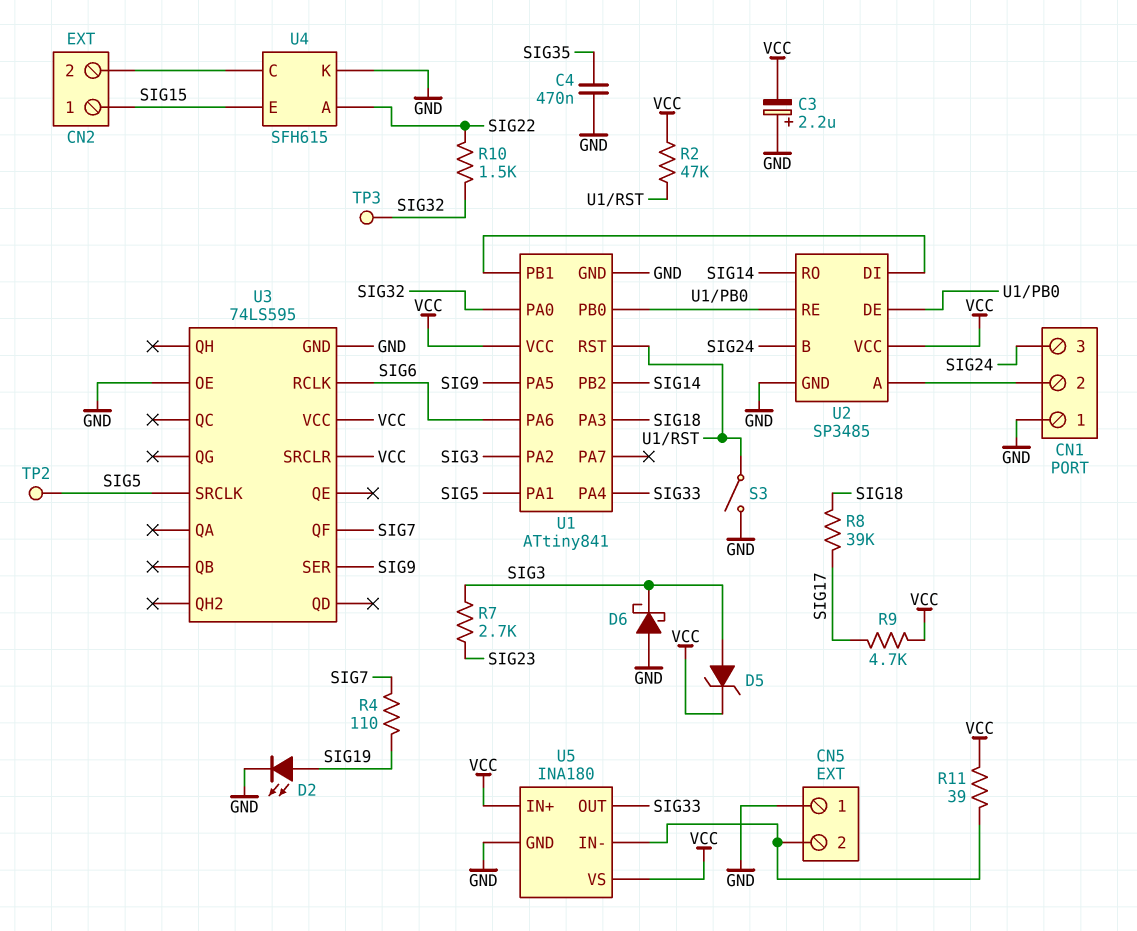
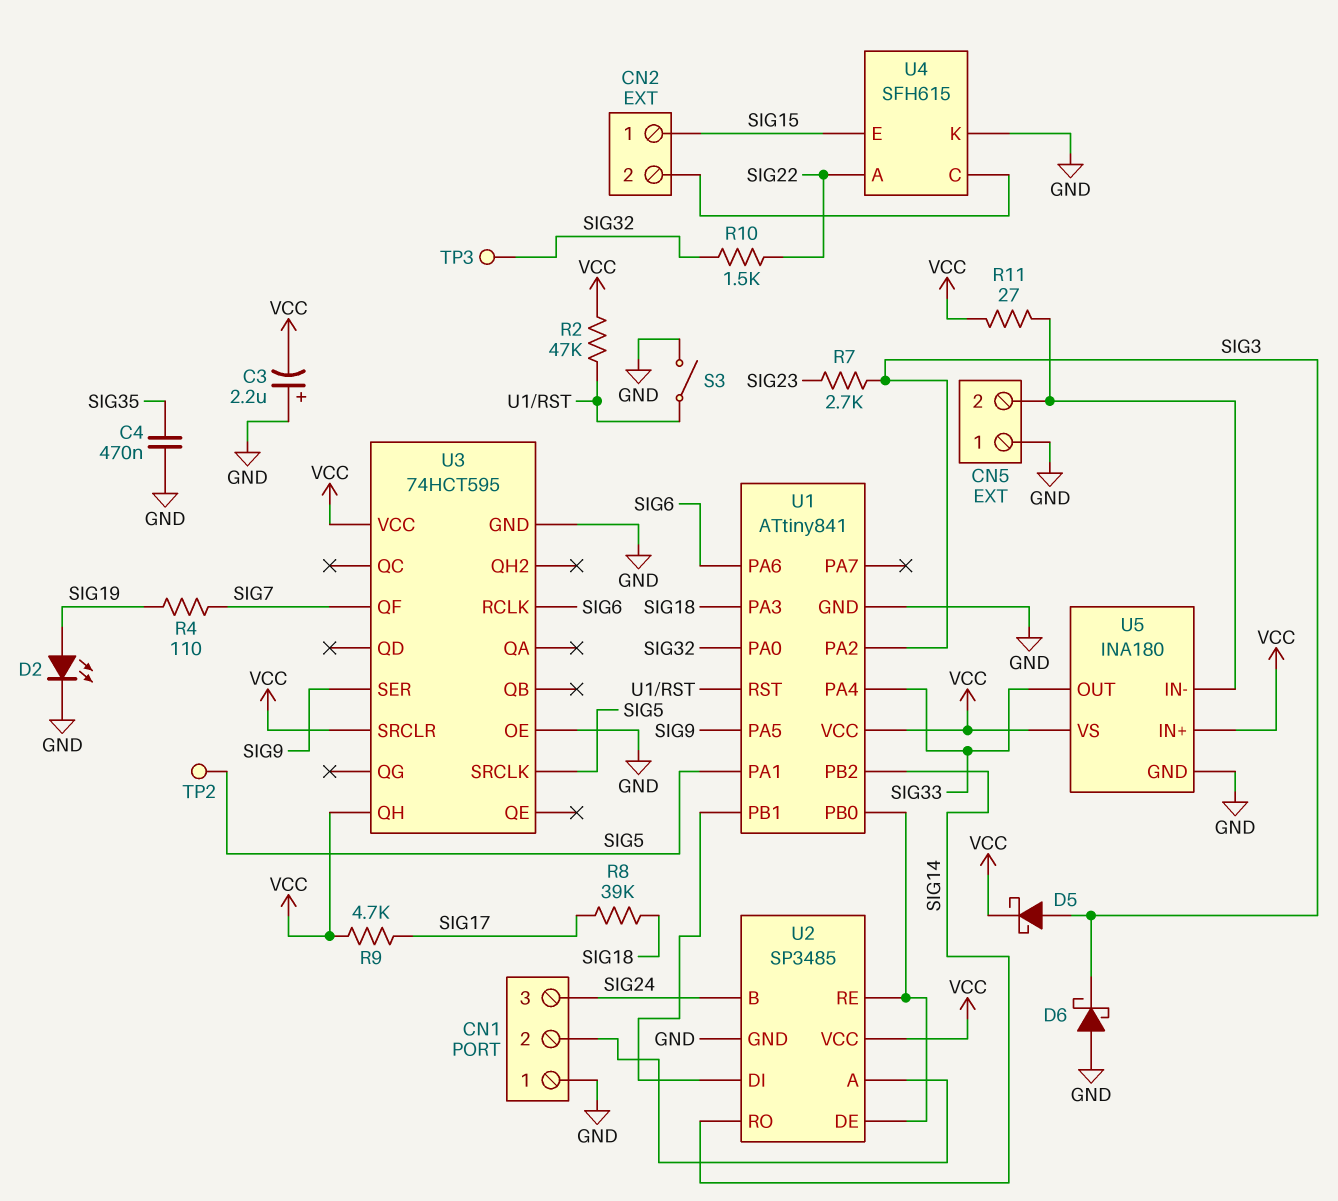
D5: zener (A SIG3, K VCC) -> schottky (A SIG3, K VCC)
R11: 39 (CN5/2, VCC) -> 27 (CN5/2, VCC)
U3: 74LS595 -> 74HCT595
U3 pin QH: none -> VCC

